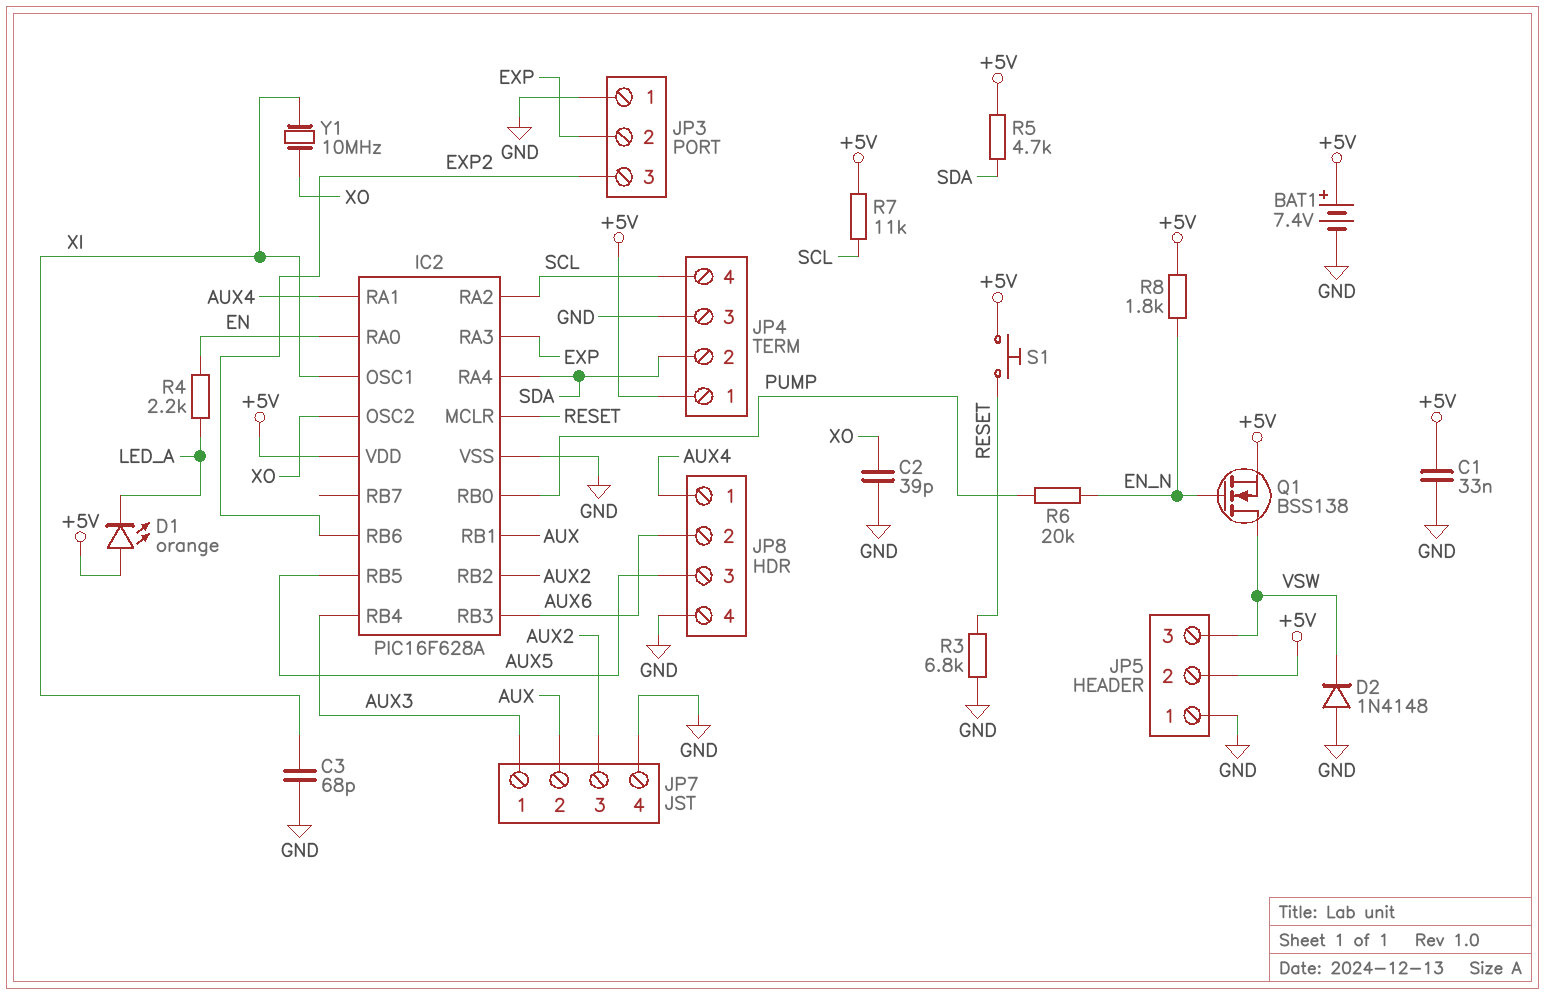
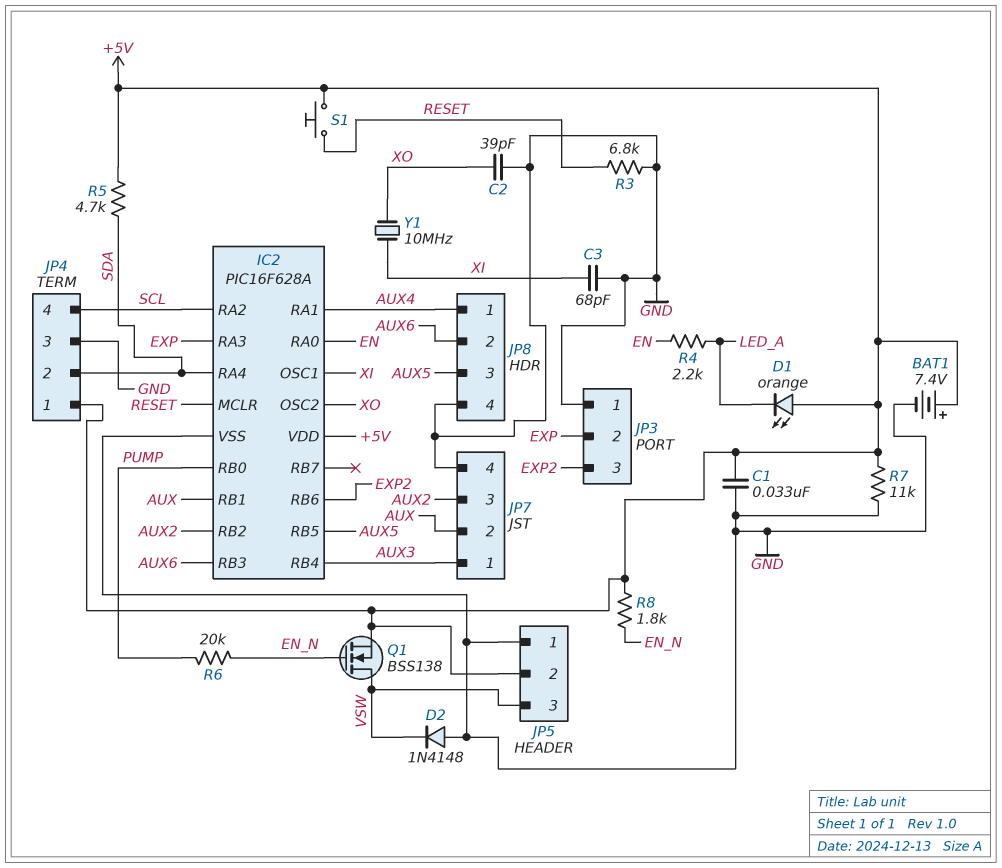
R7: 11k (+5V, SCL) -> 11k (+5V, GND)

